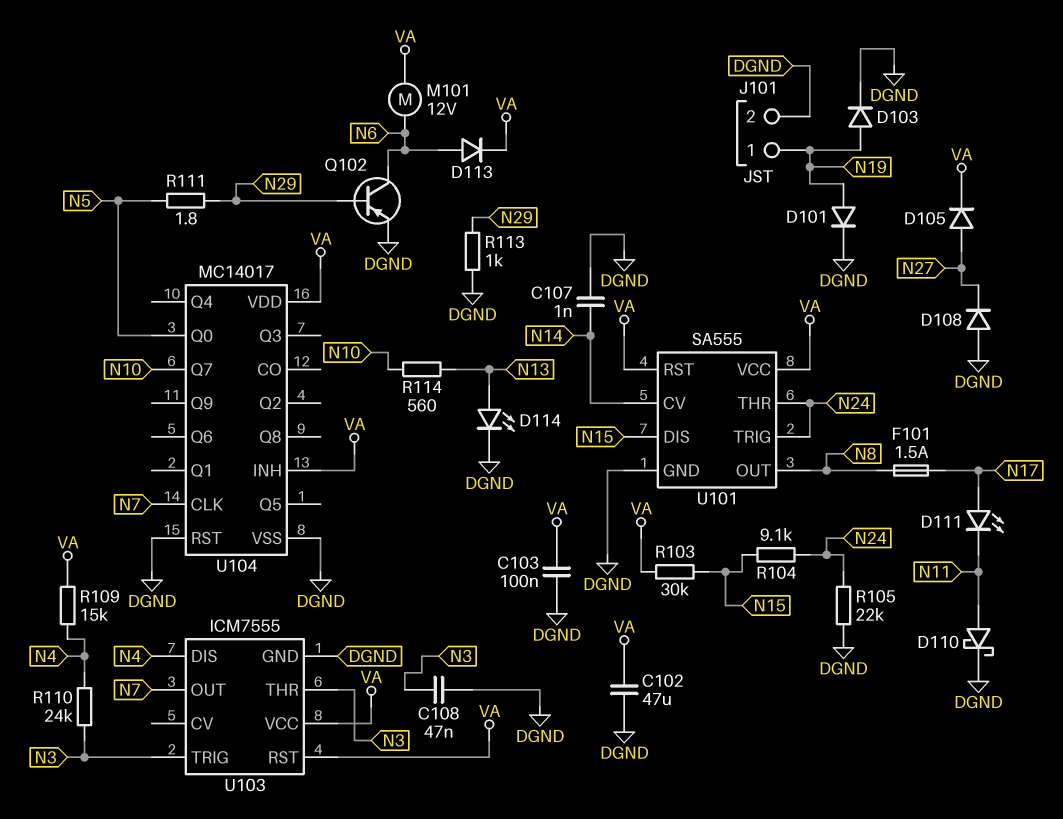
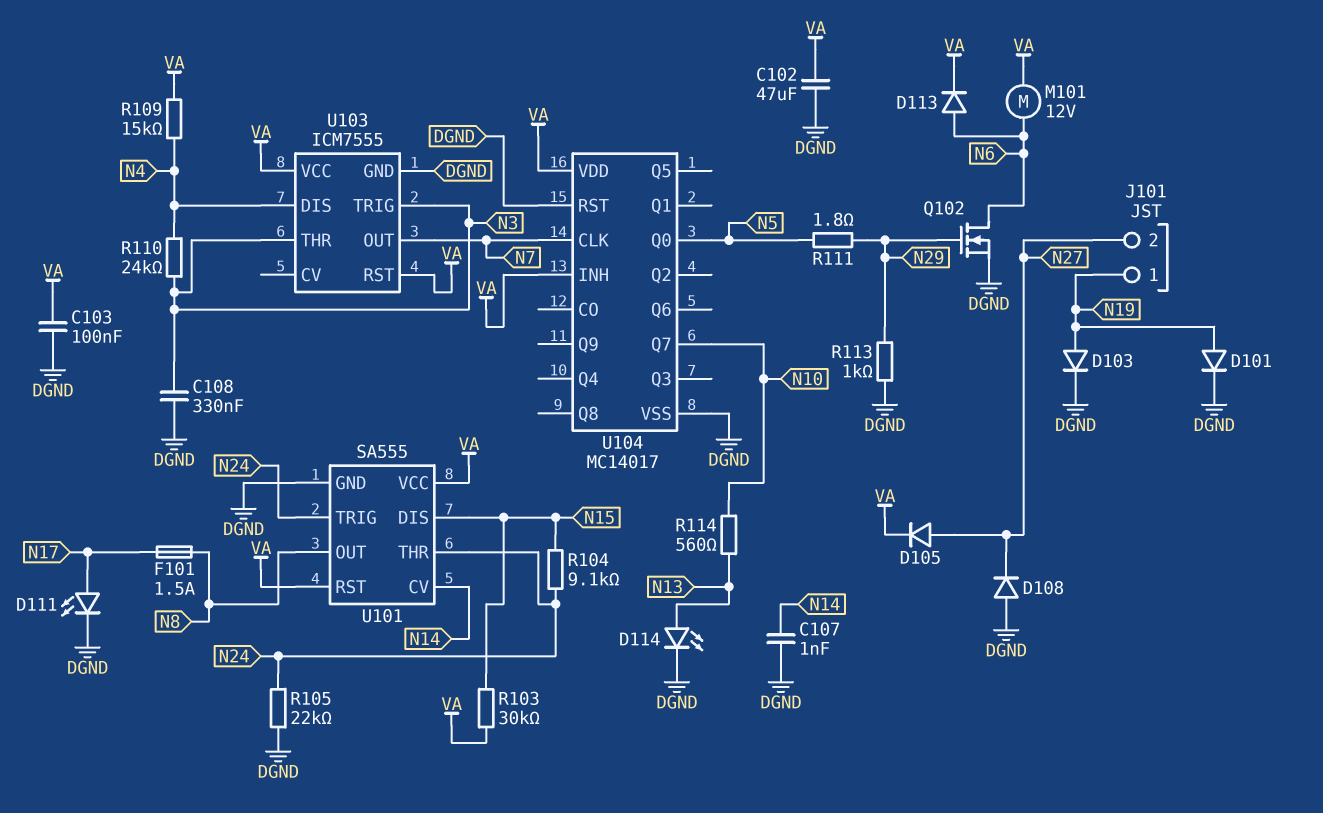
C108: 47nF (DGND, N3) -> 330nF (DGND, N3)
D110: schottky (A N11, K DGND) -> none
D111: LED (A N17, K N11) -> LED (A N17, K DGND)
J101 pin 2: DGND -> N27
Q102: PNP (B N29, C N6, E DGND) -> NMOS (G N29, D N6, S DGND)

